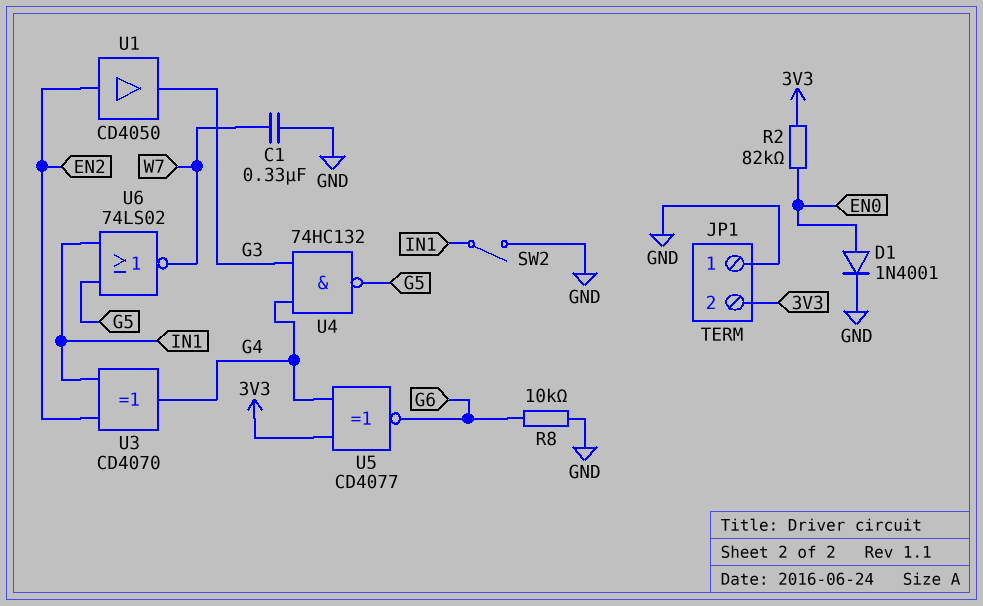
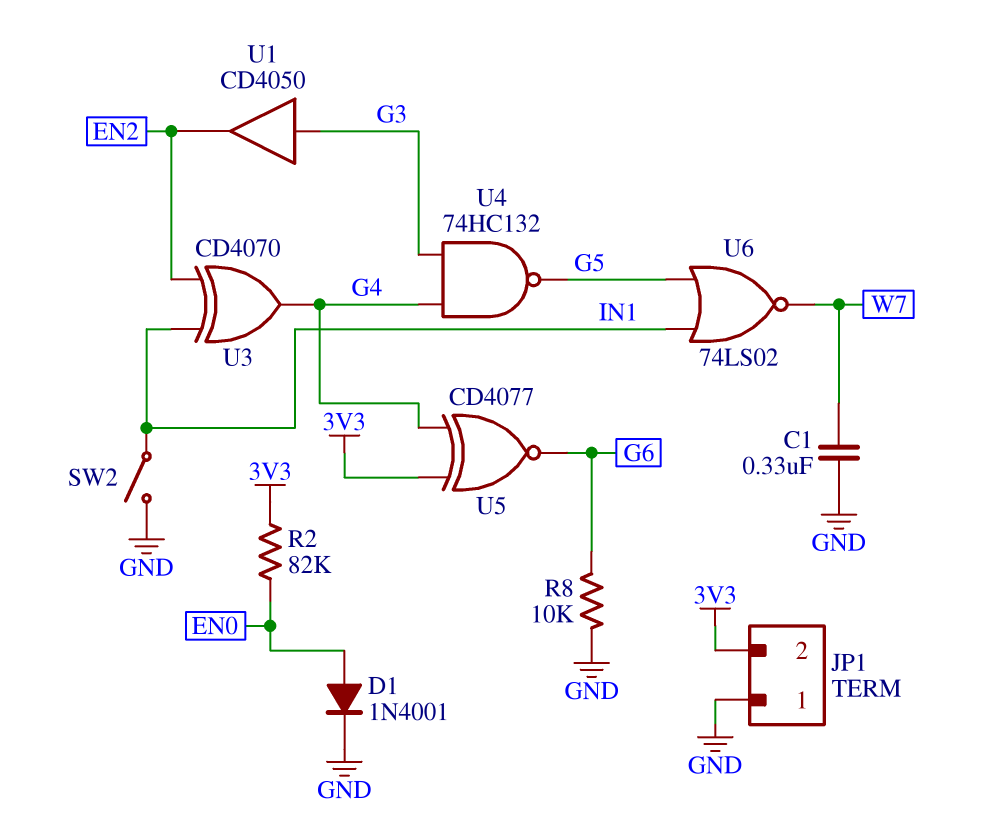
U1: buffer CD4050 (in EN2, out G3) -> buffer CD4050 (in G3, out EN2)

